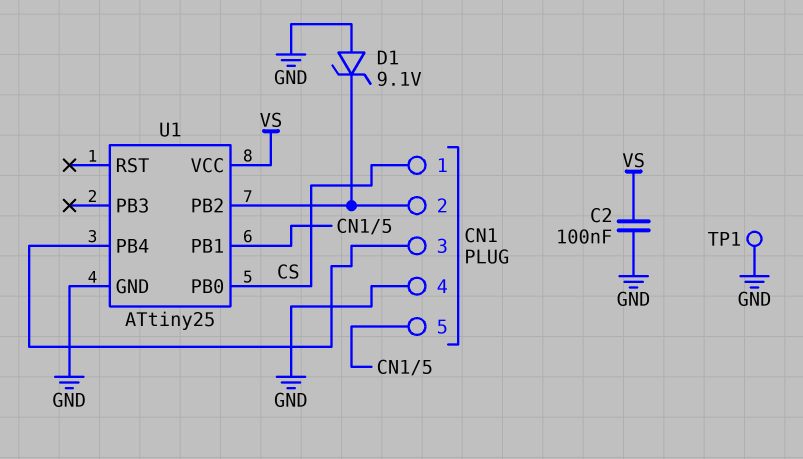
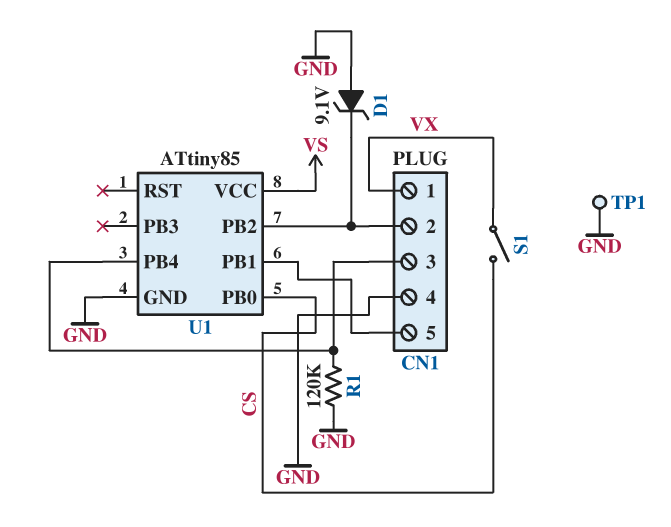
C2: 100nF (GND, VS) -> none
CN1 pin 1: CS -> VX
R1: none -> 120k (CN1/3, GND)
S1: none -> switch (CS, VX)
U1: ATtiny25 -> ATtiny85

